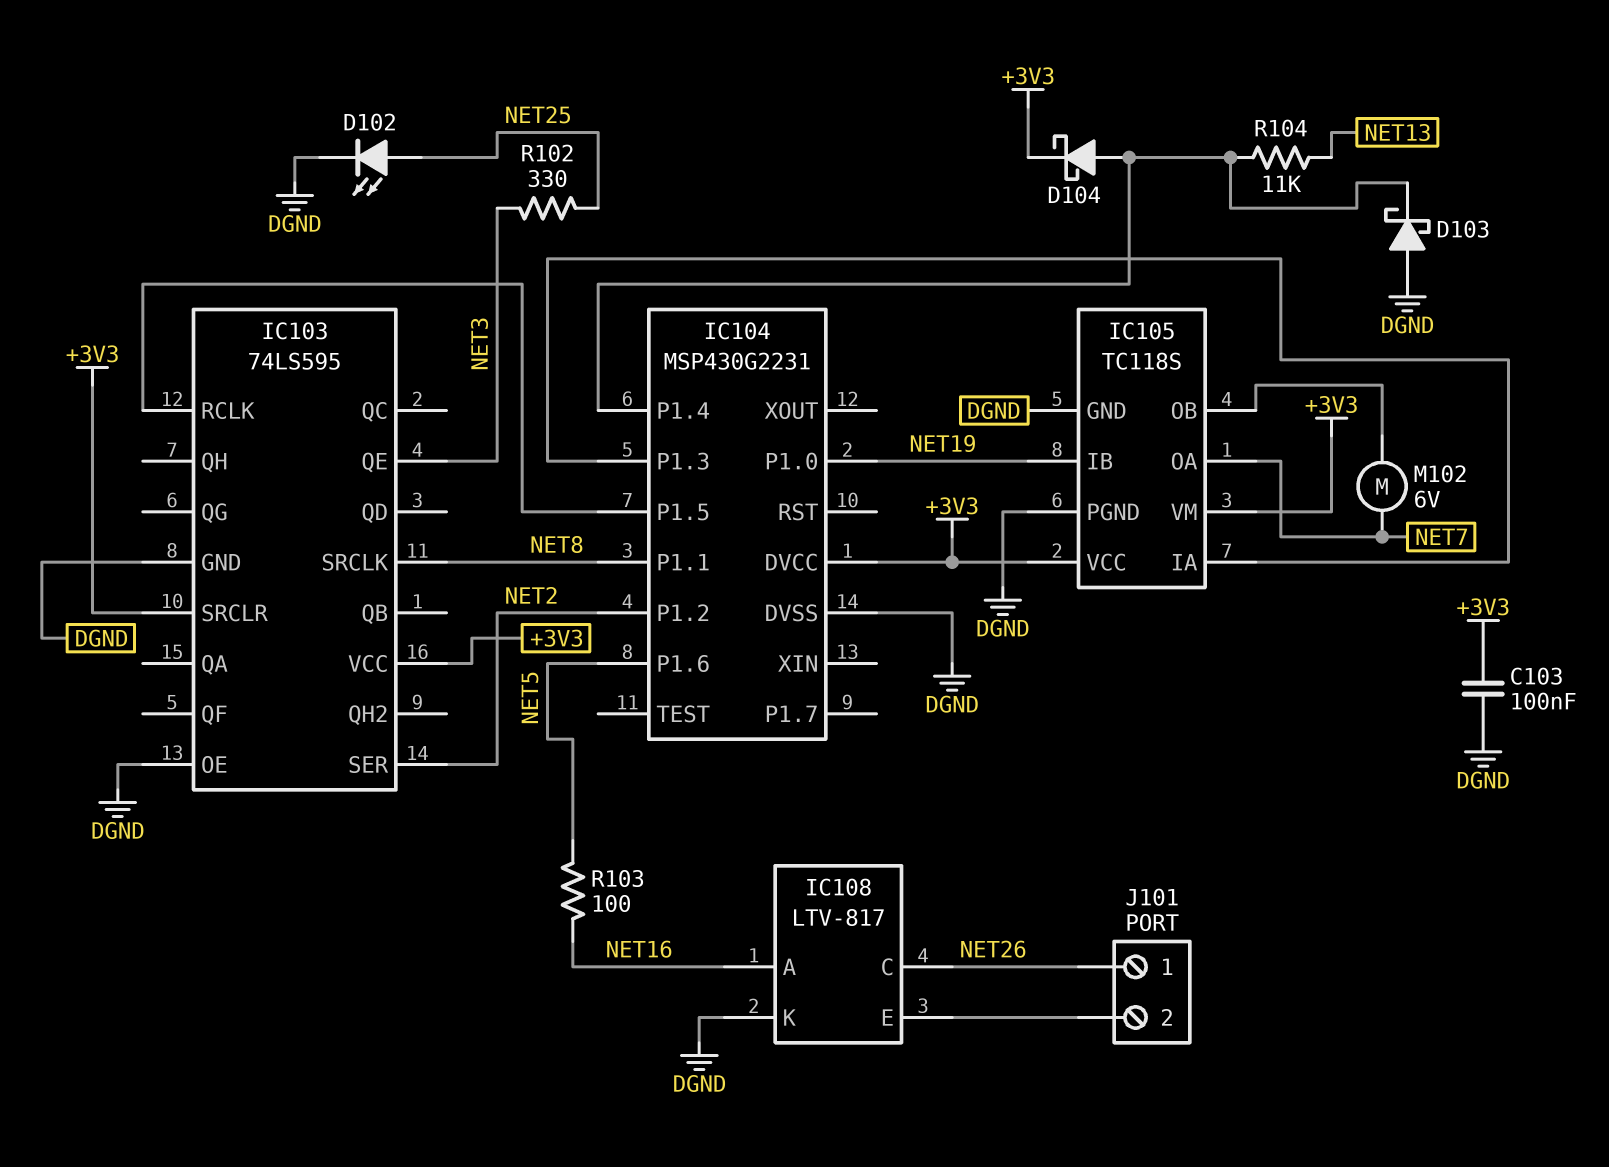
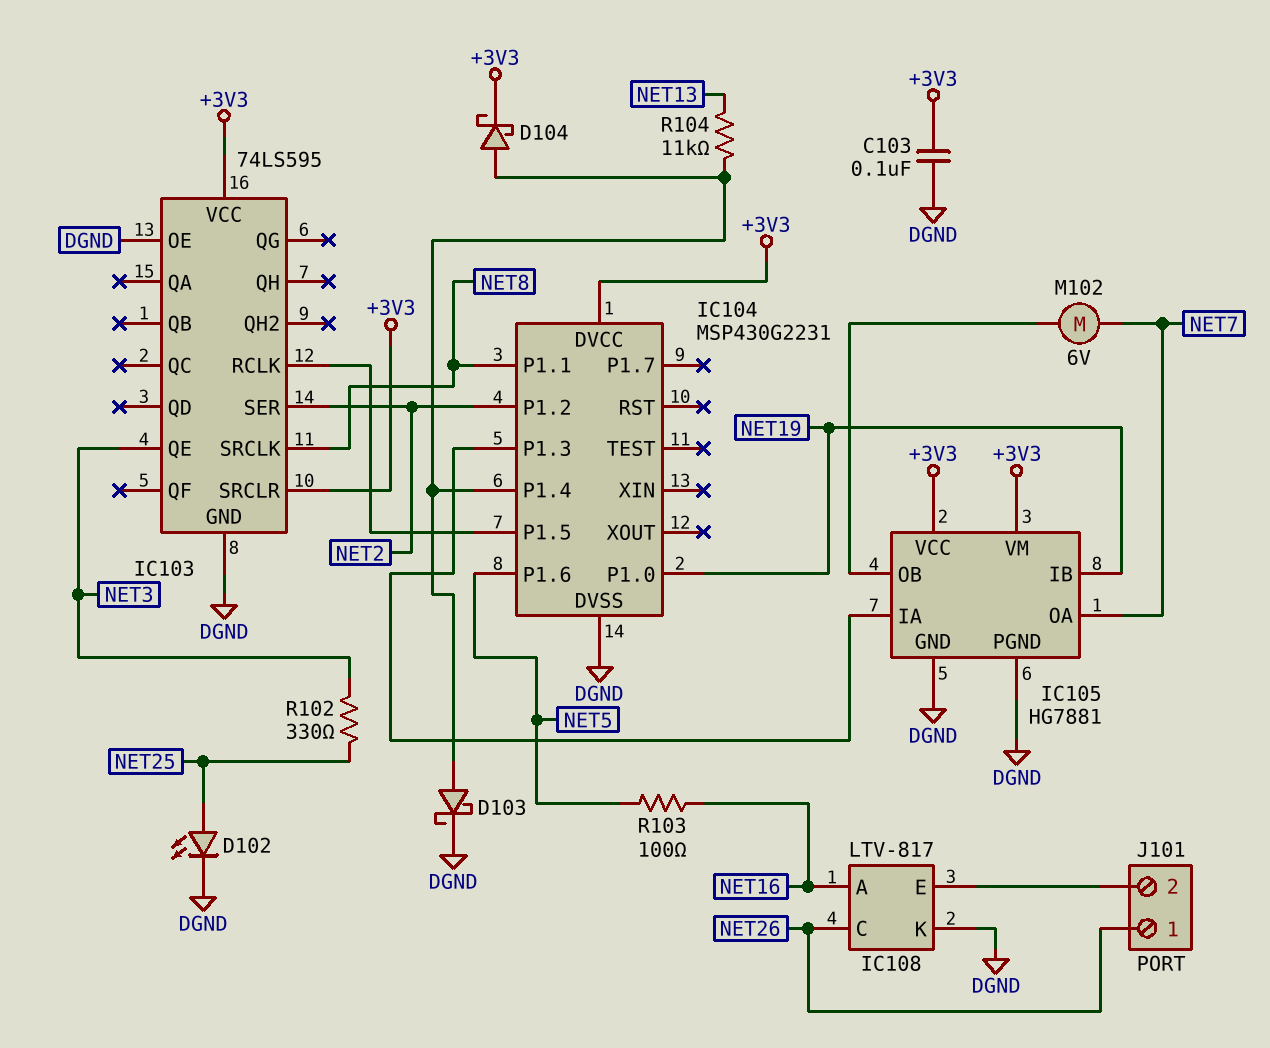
D103: schottky (A DGND, K IC104/P1.4) -> schottky (A IC104/P1.4, K DGND)
IC105: TC118S -> HG7881

